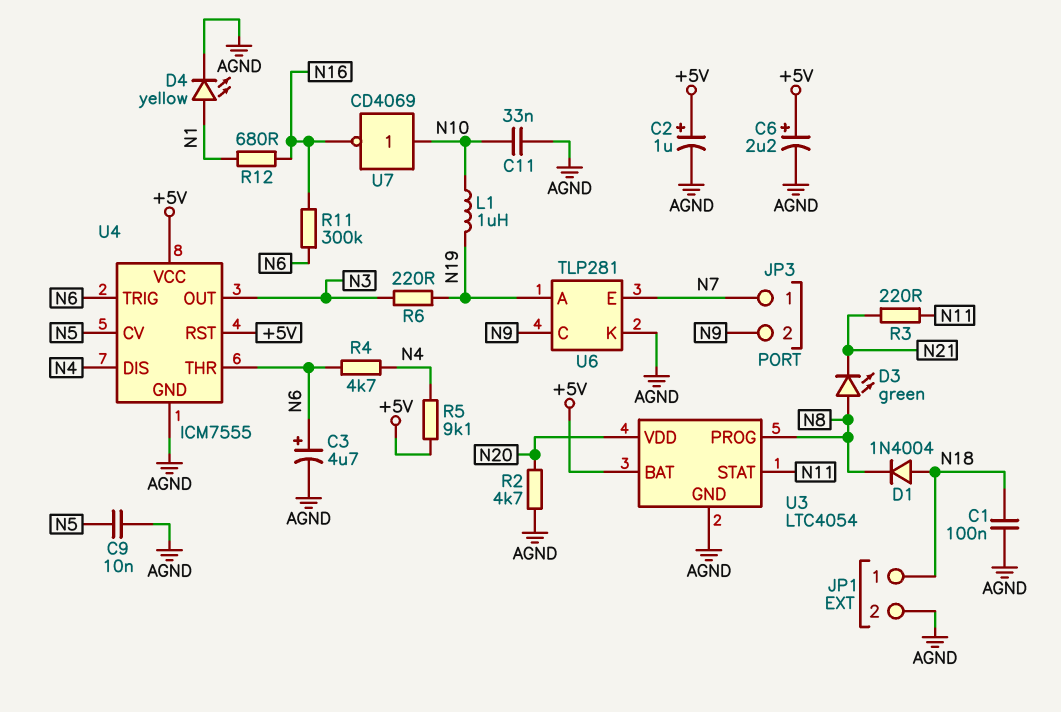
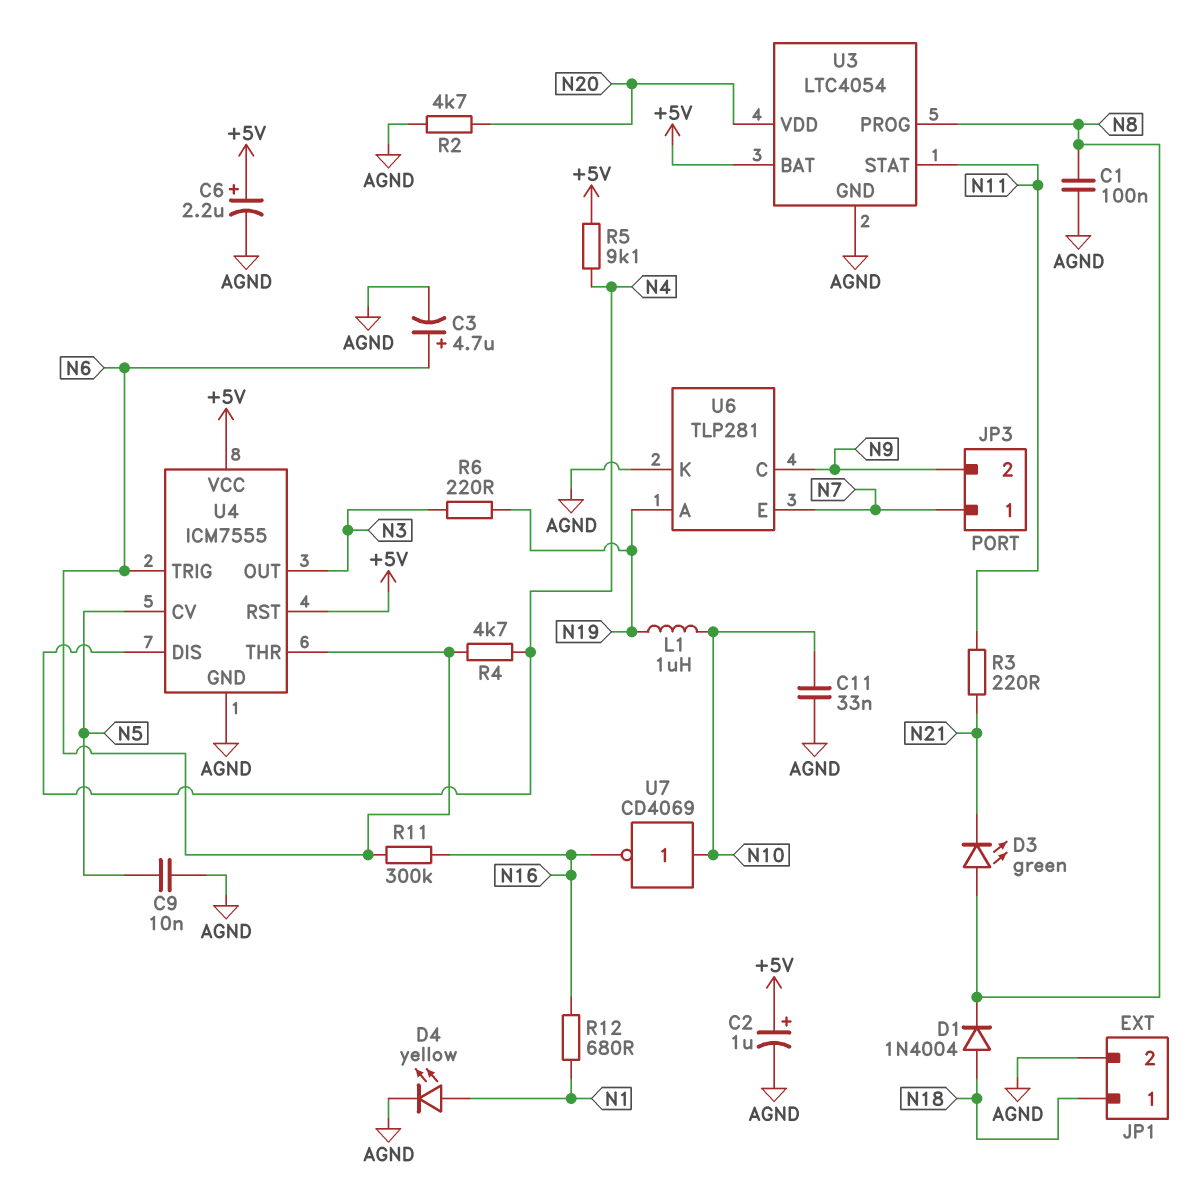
C1: 100nF (AGND, N18) -> 100nF (AGND, N8)

